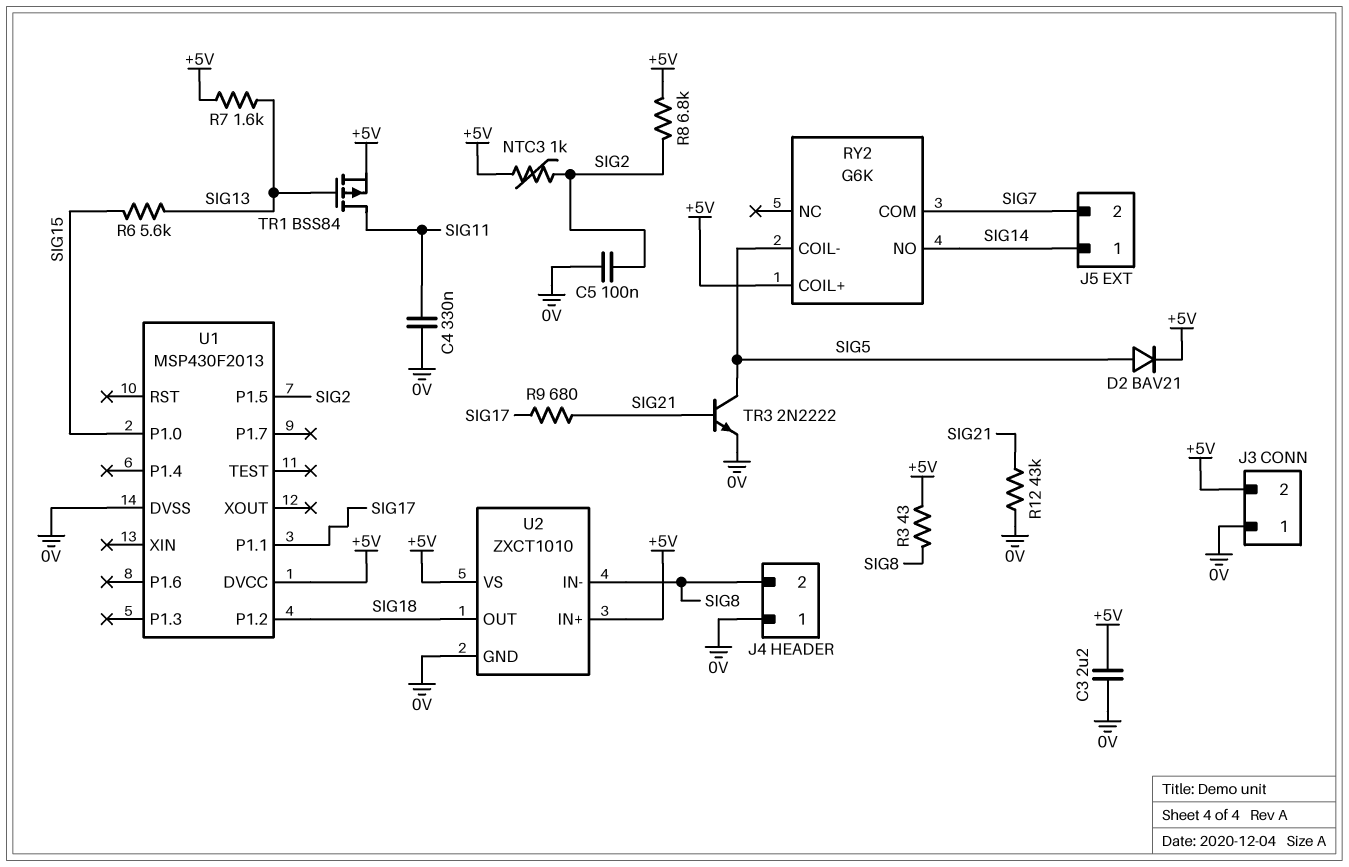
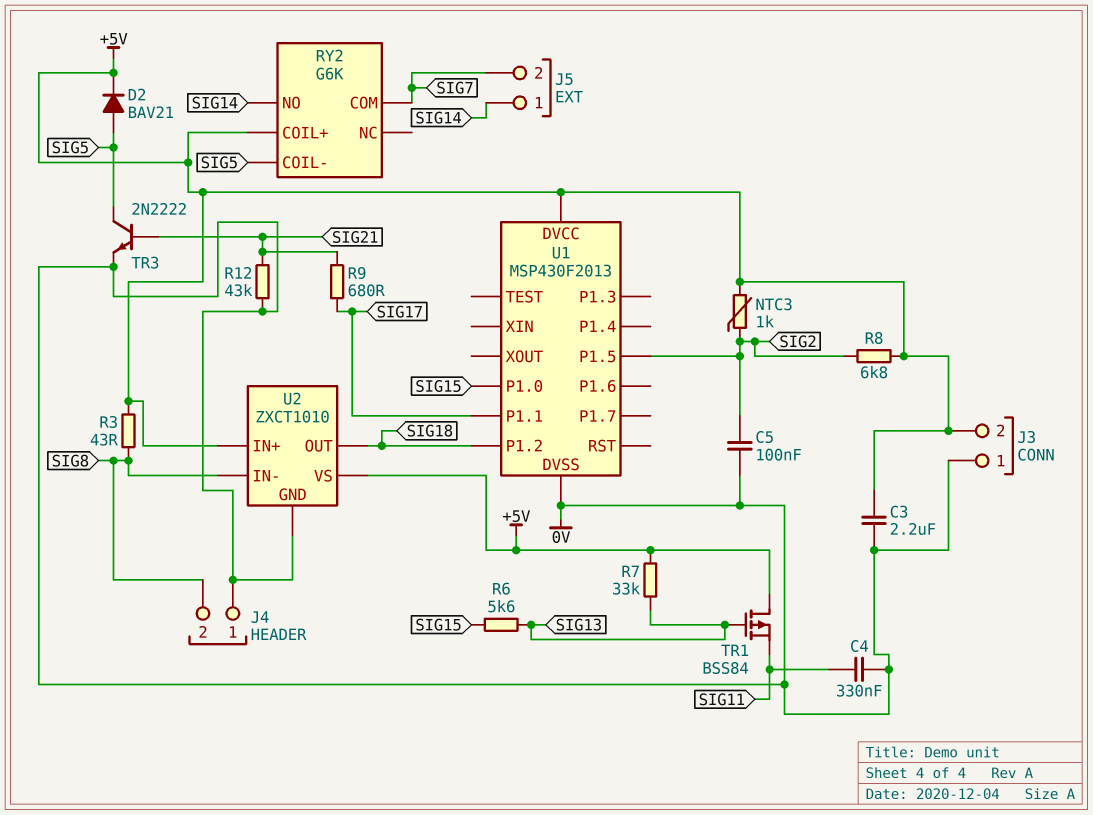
R7: 1.6k (+5V, SIG13) -> 33k (+5V, SIG13)
TR1: PMOS BSS84 (G SIG13, D SIG11, S +5V) -> PMOS BSS84 (G SIG13, D +5V, S SIG11)

